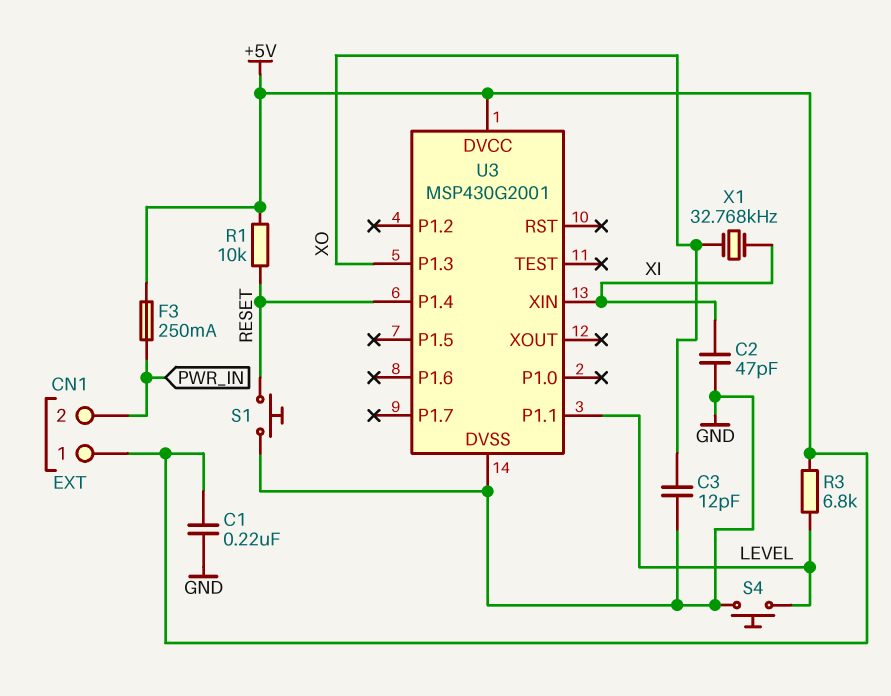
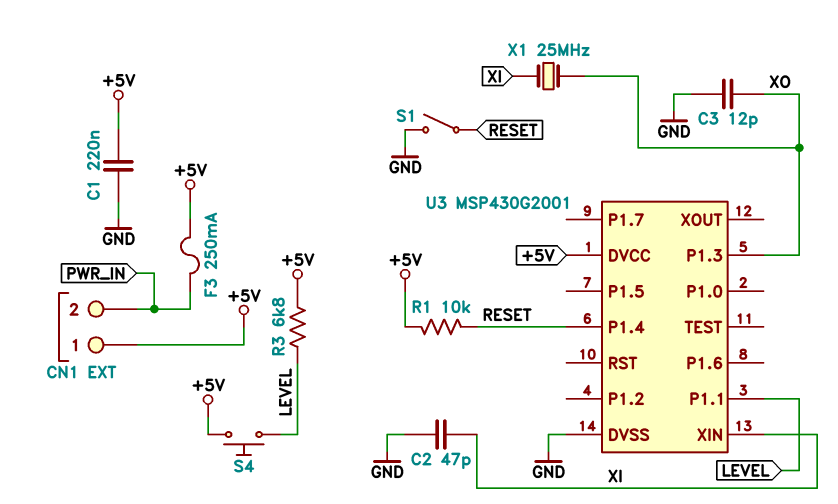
S1: button (GND, RESET) -> switch (GND, RESET)
S4: button (GND, LEVEL) -> button (+5V, LEVEL)
X1: 32.768kHz (XI, XO) -> 25MHz (XI, XO)

